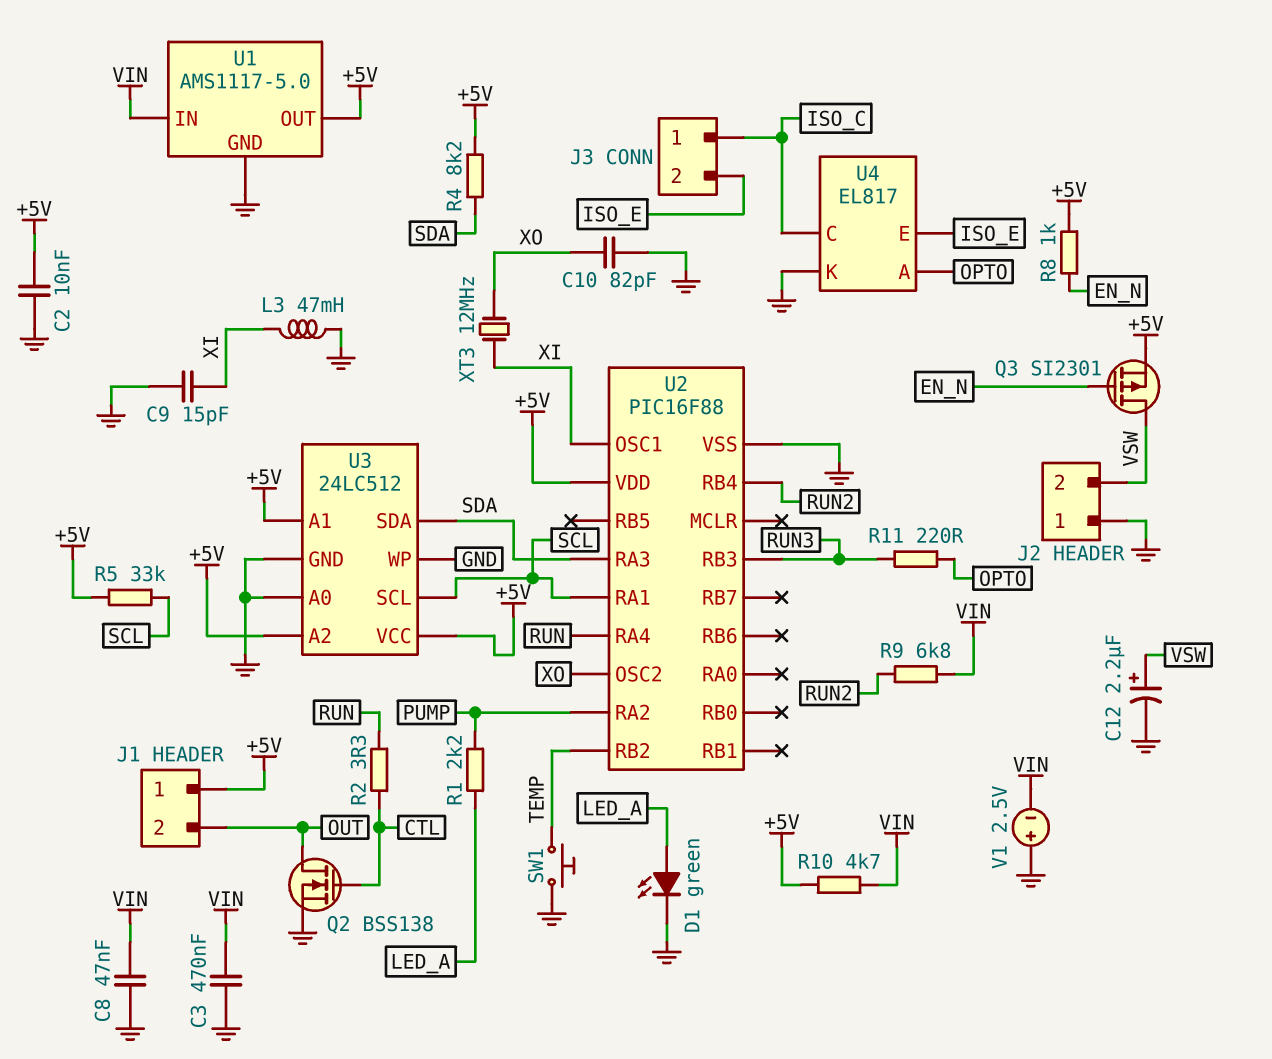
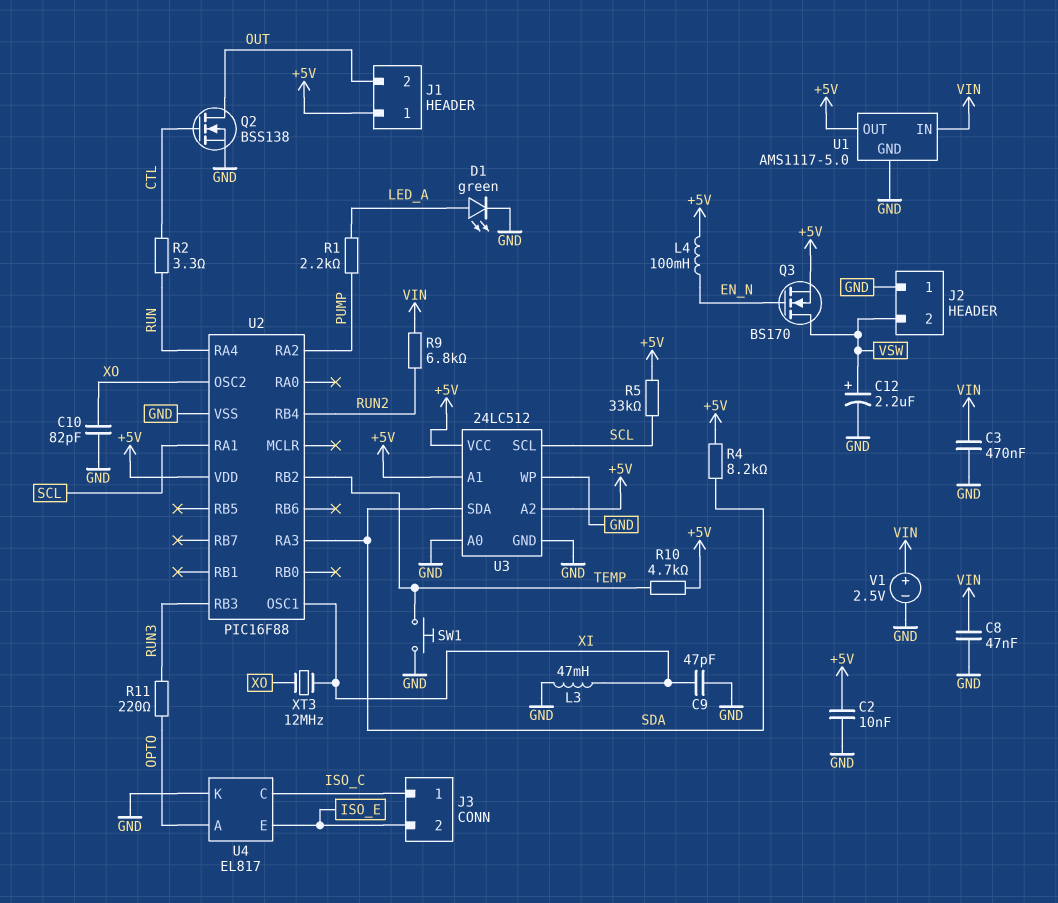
C9: 15pF (GND, XI) -> 47pF (GND, XI)
L4: none -> 100mH (+5V, EN_N)
Q3: PMOS SI2301 (G EN_N, D VSW, S +5V) -> NMOS BS170 (G EN_N, D VSW, S +5V)
R8: 1k (+5V, EN_N) -> none
R10: 4.7k (+5V, VIN) -> 4.7k (+5V, TEMP)
V1: 2.5V (plus GND, minus VIN) -> 2.5V (plus VIN, minus GND)

